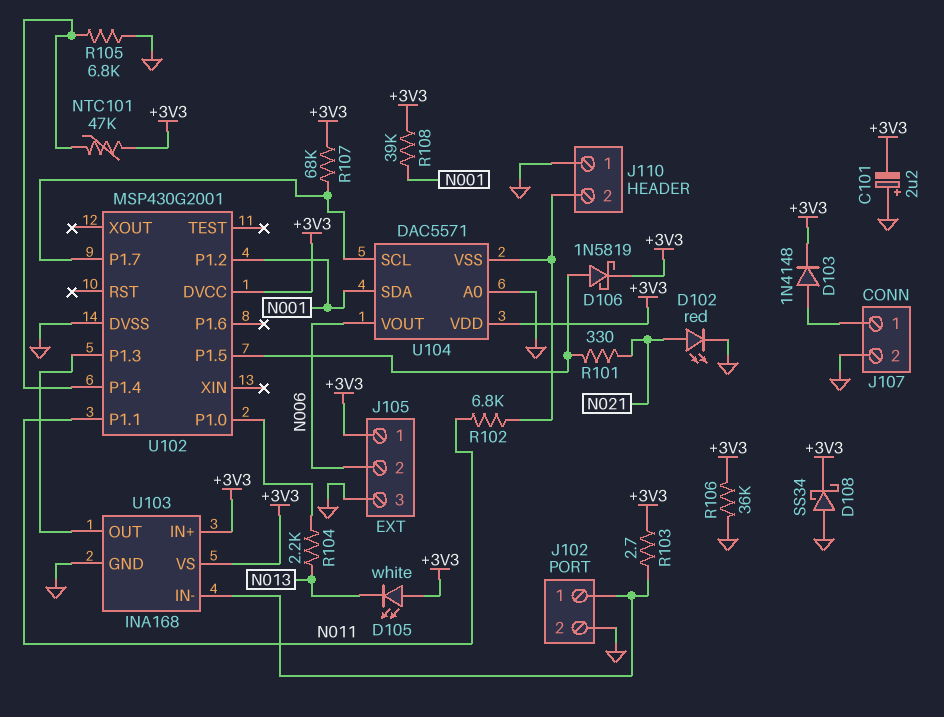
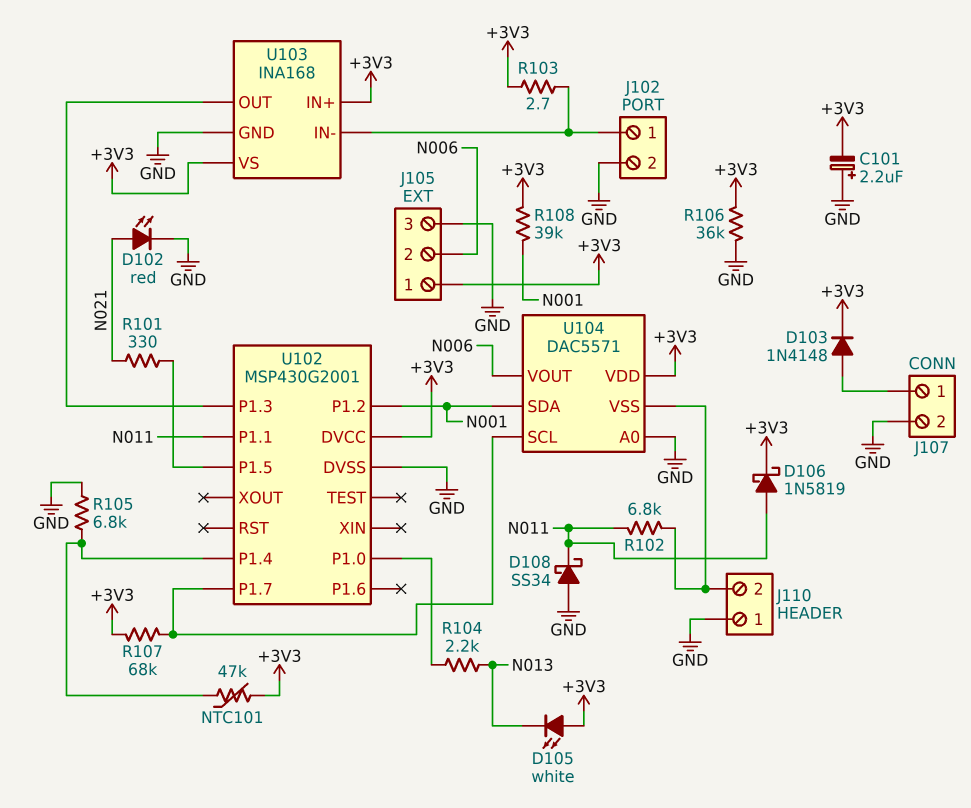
D106: schottky 1N5819 (A U102/P1.5, K +3V3) -> schottky 1N5819 (A N011, K +3V3)
D108: schottky SS34 (A GND, K +3V3) -> schottky SS34 (A GND, K N011)

